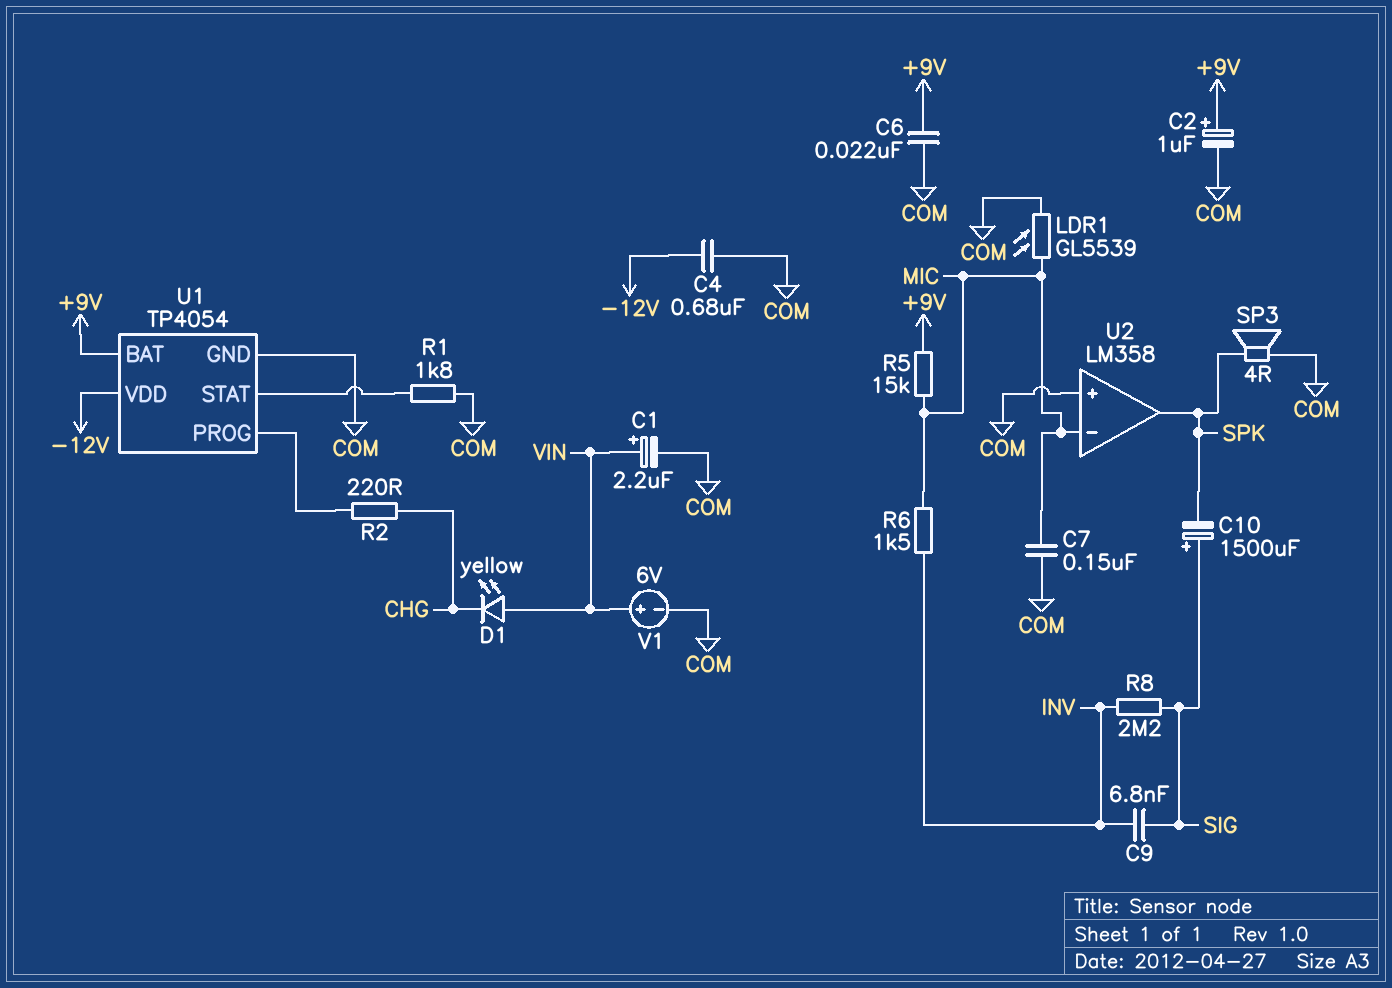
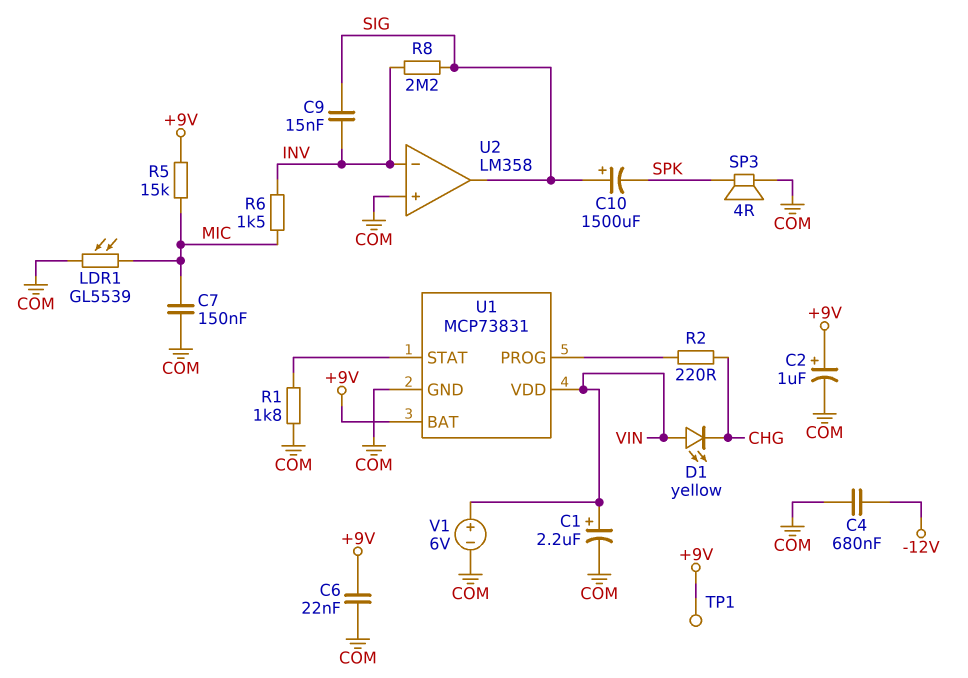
C9: 6.8nF (INV, SIG) -> 15nF (INV, SIG)
TP1: none -> test point (+9V)
U1: TP4054 -> MCP73831
U1 pin VDD: -12V -> VIN
U2 pin in-: MIC -> INV
U2 pin out: SPK -> SIG

